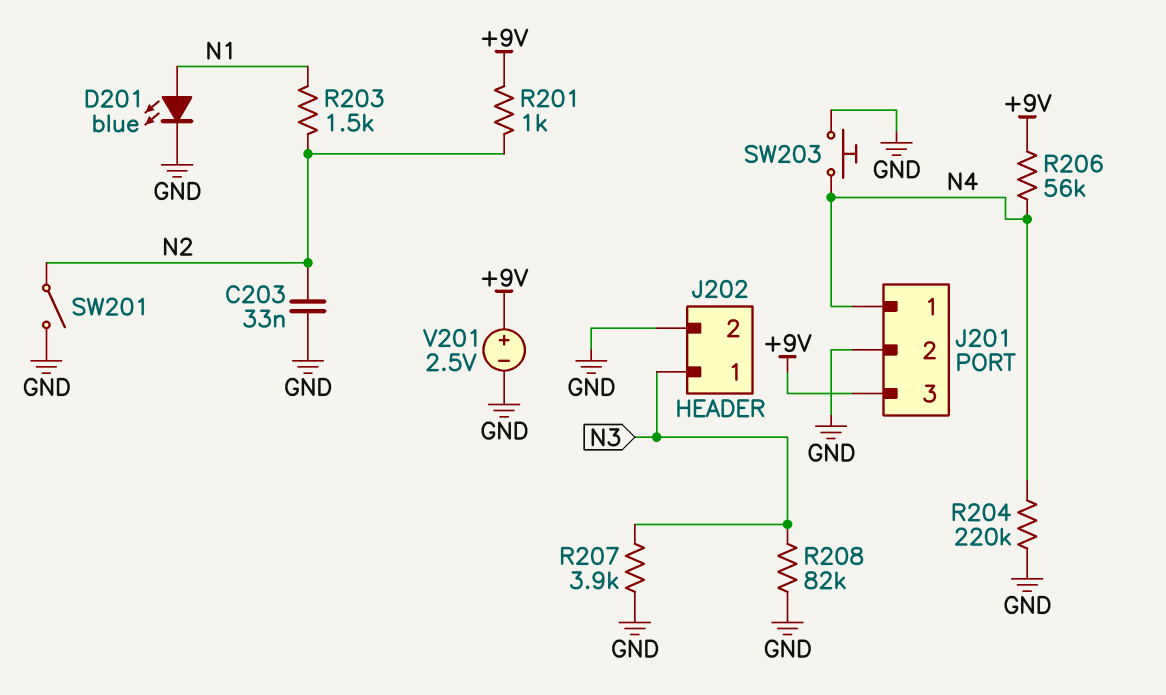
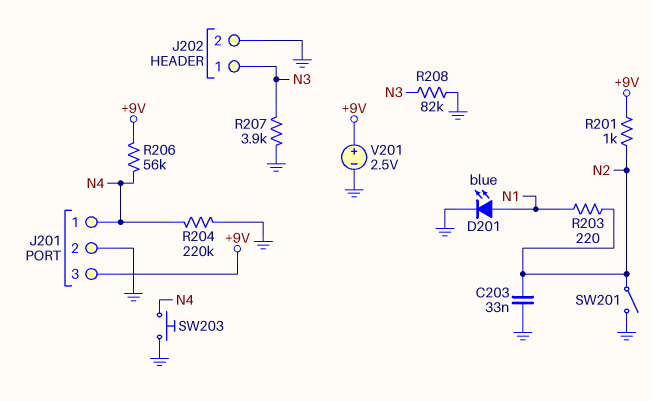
R203: 1.5k (N1, N2) -> 220 (N1, N2)

